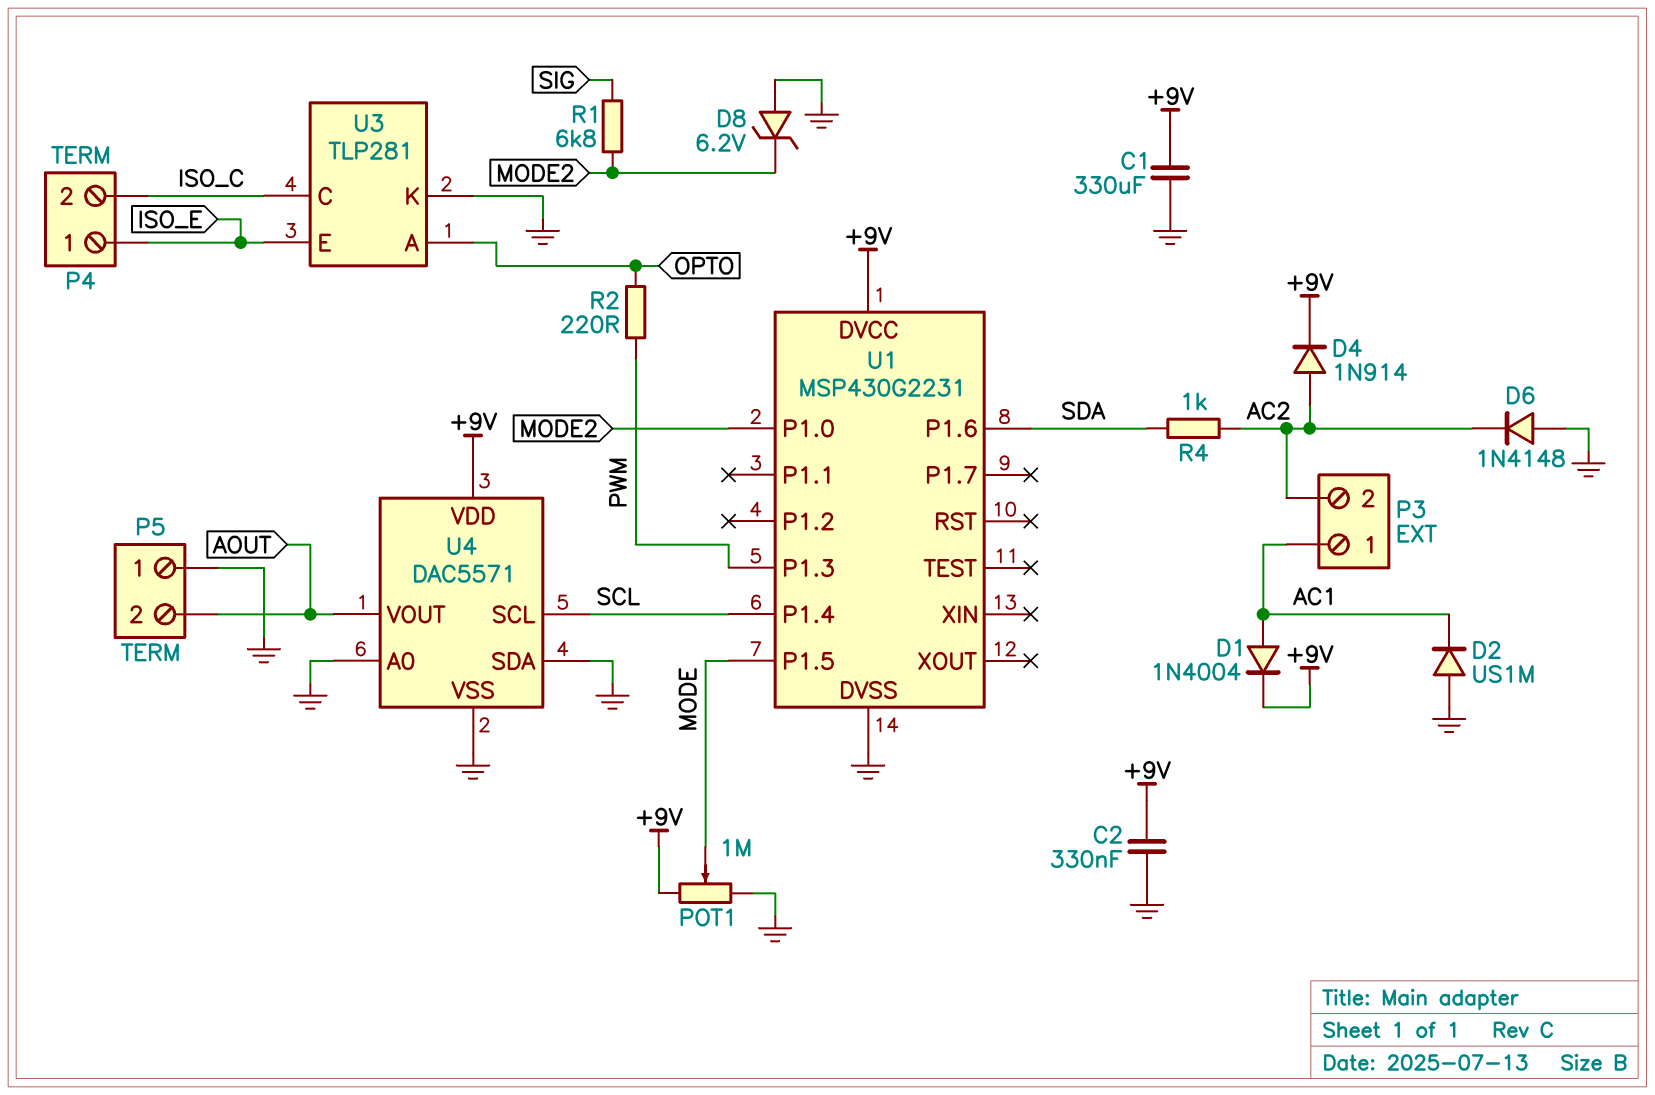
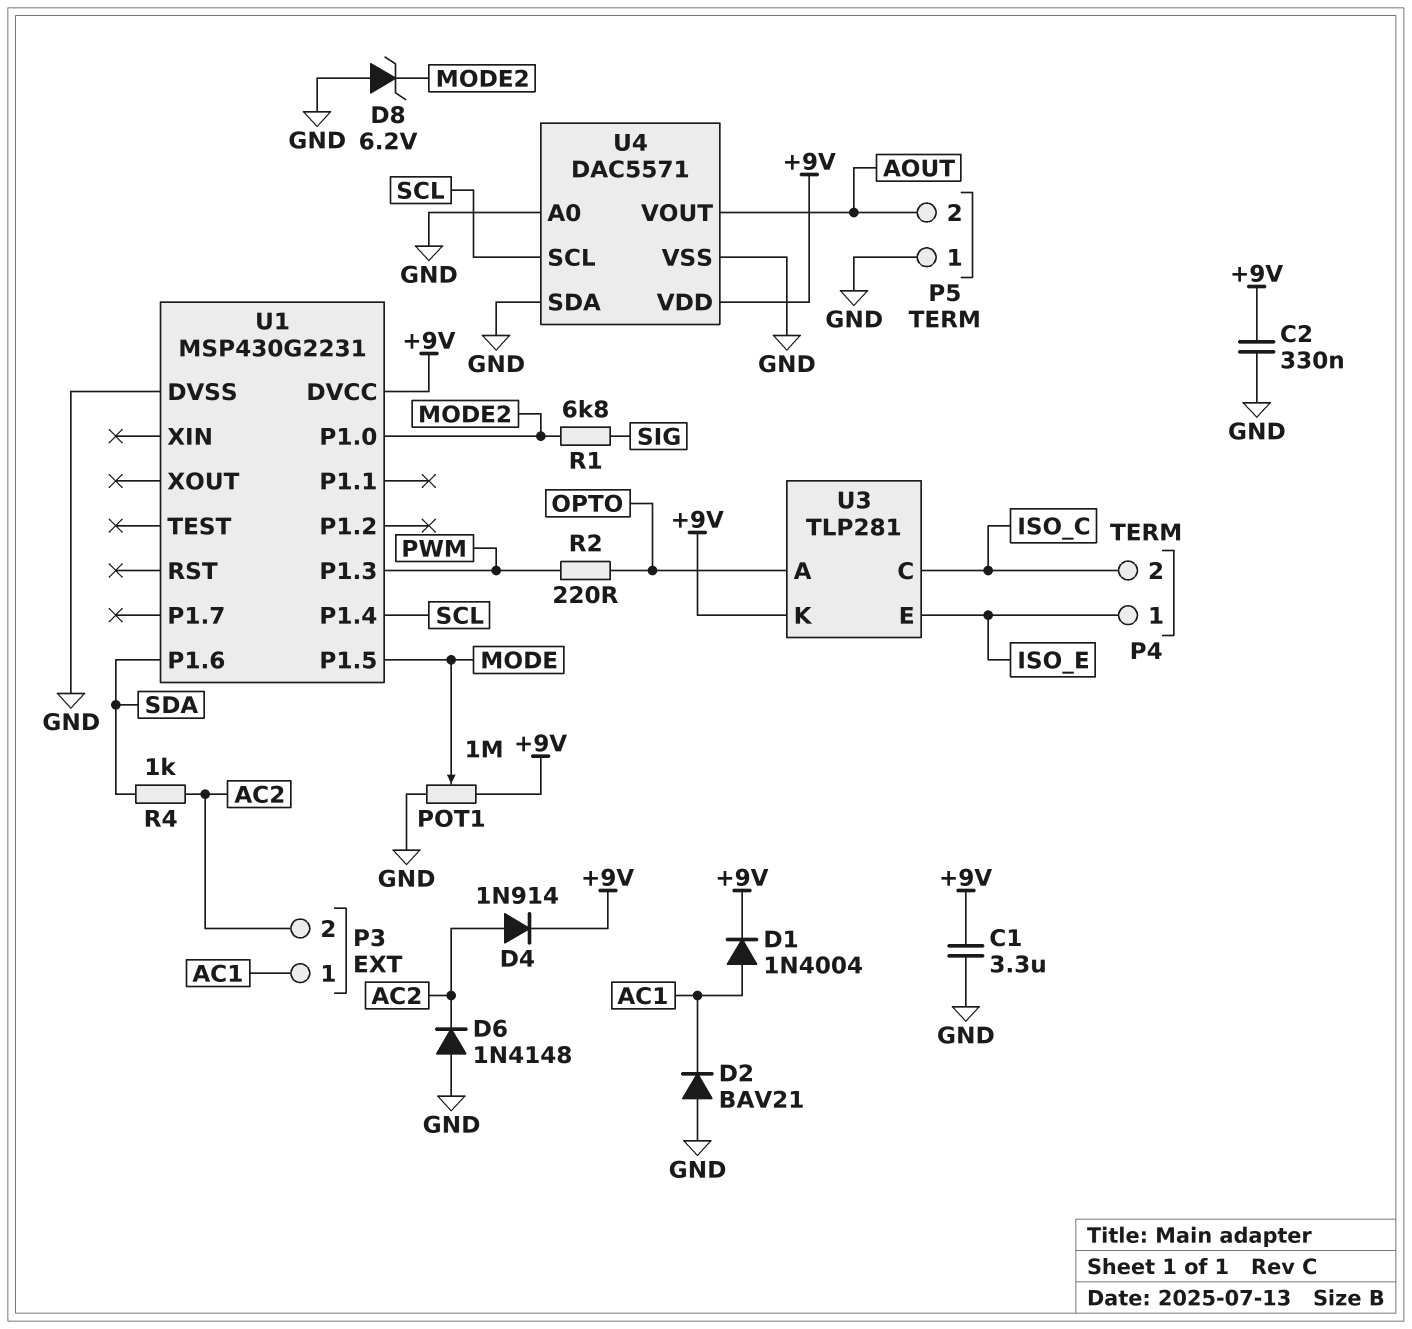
C1: 330uF (+9V, GND) -> 3.3uF (+9V, GND)
D2: diode US1M (A GND, K AC1) -> diode BAV21 (A GND, K AC1)
U3 pin K: GND -> +9V

